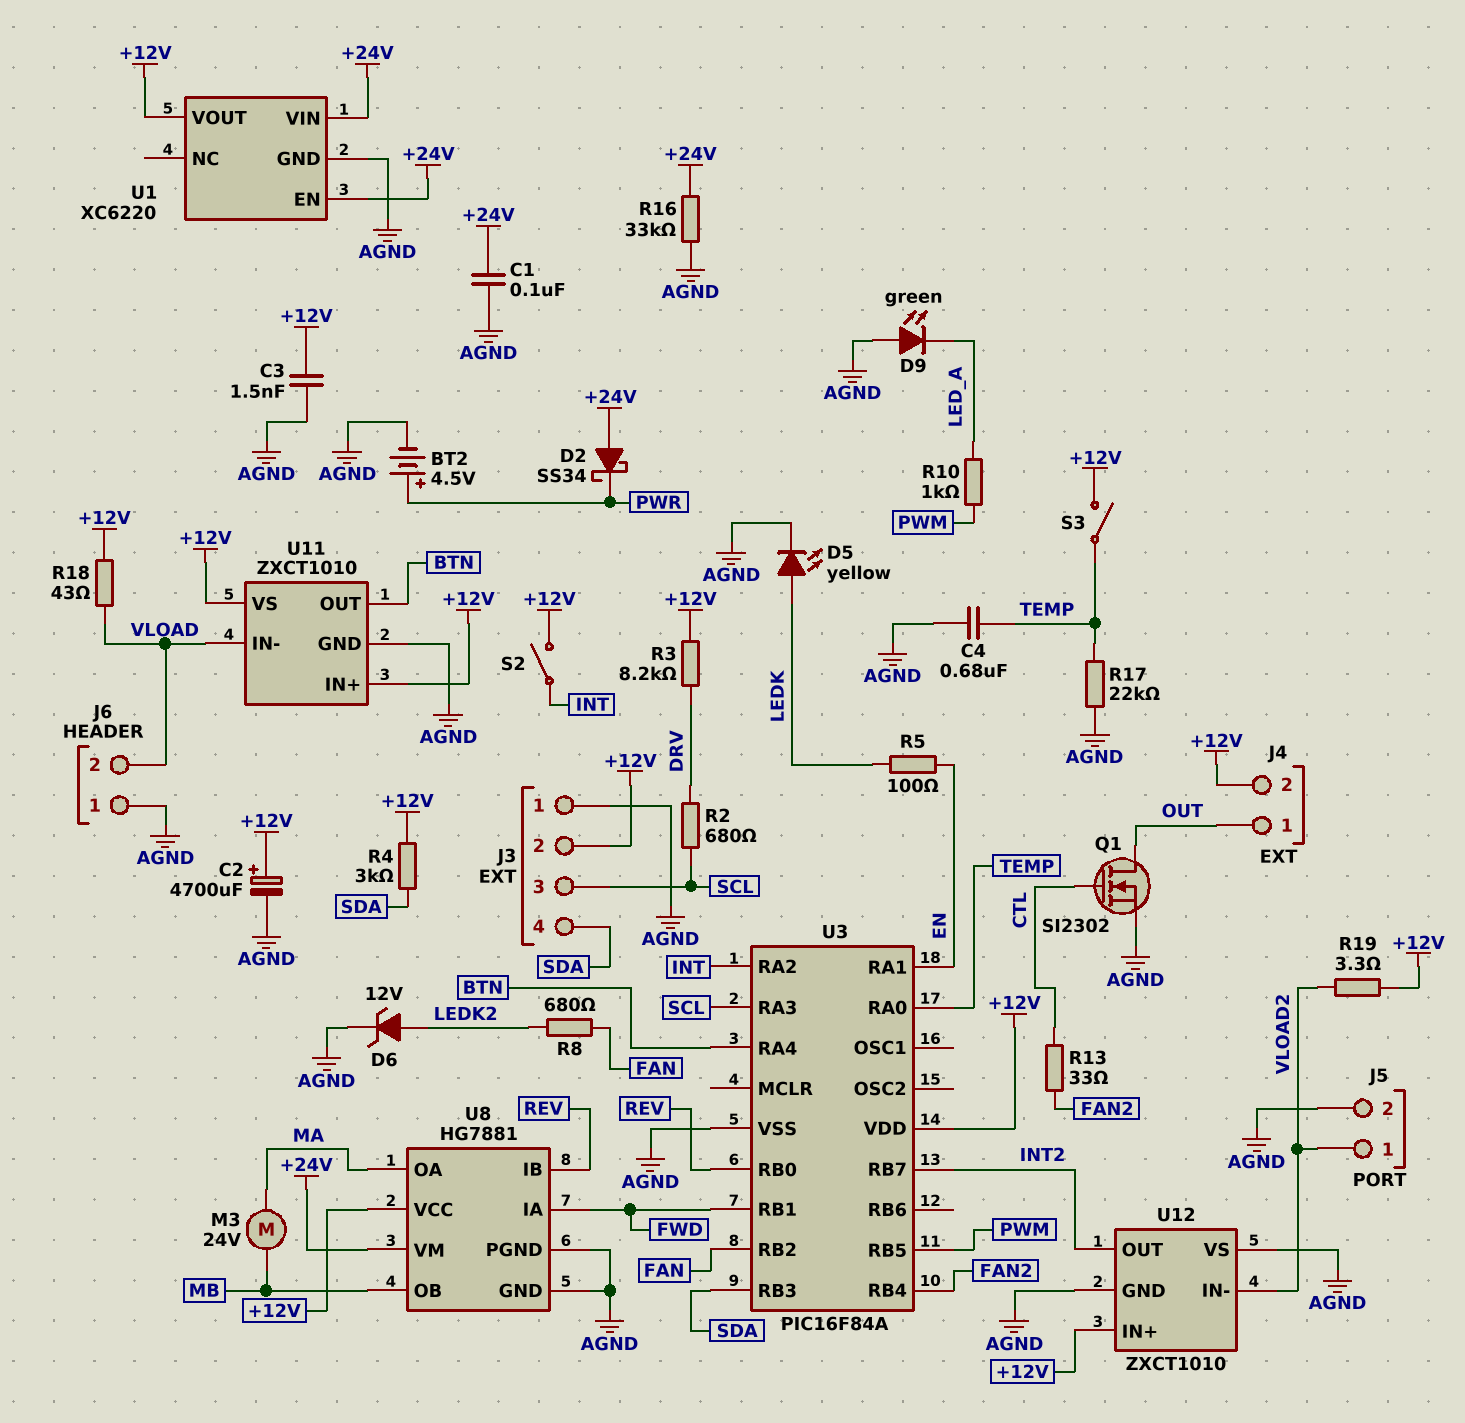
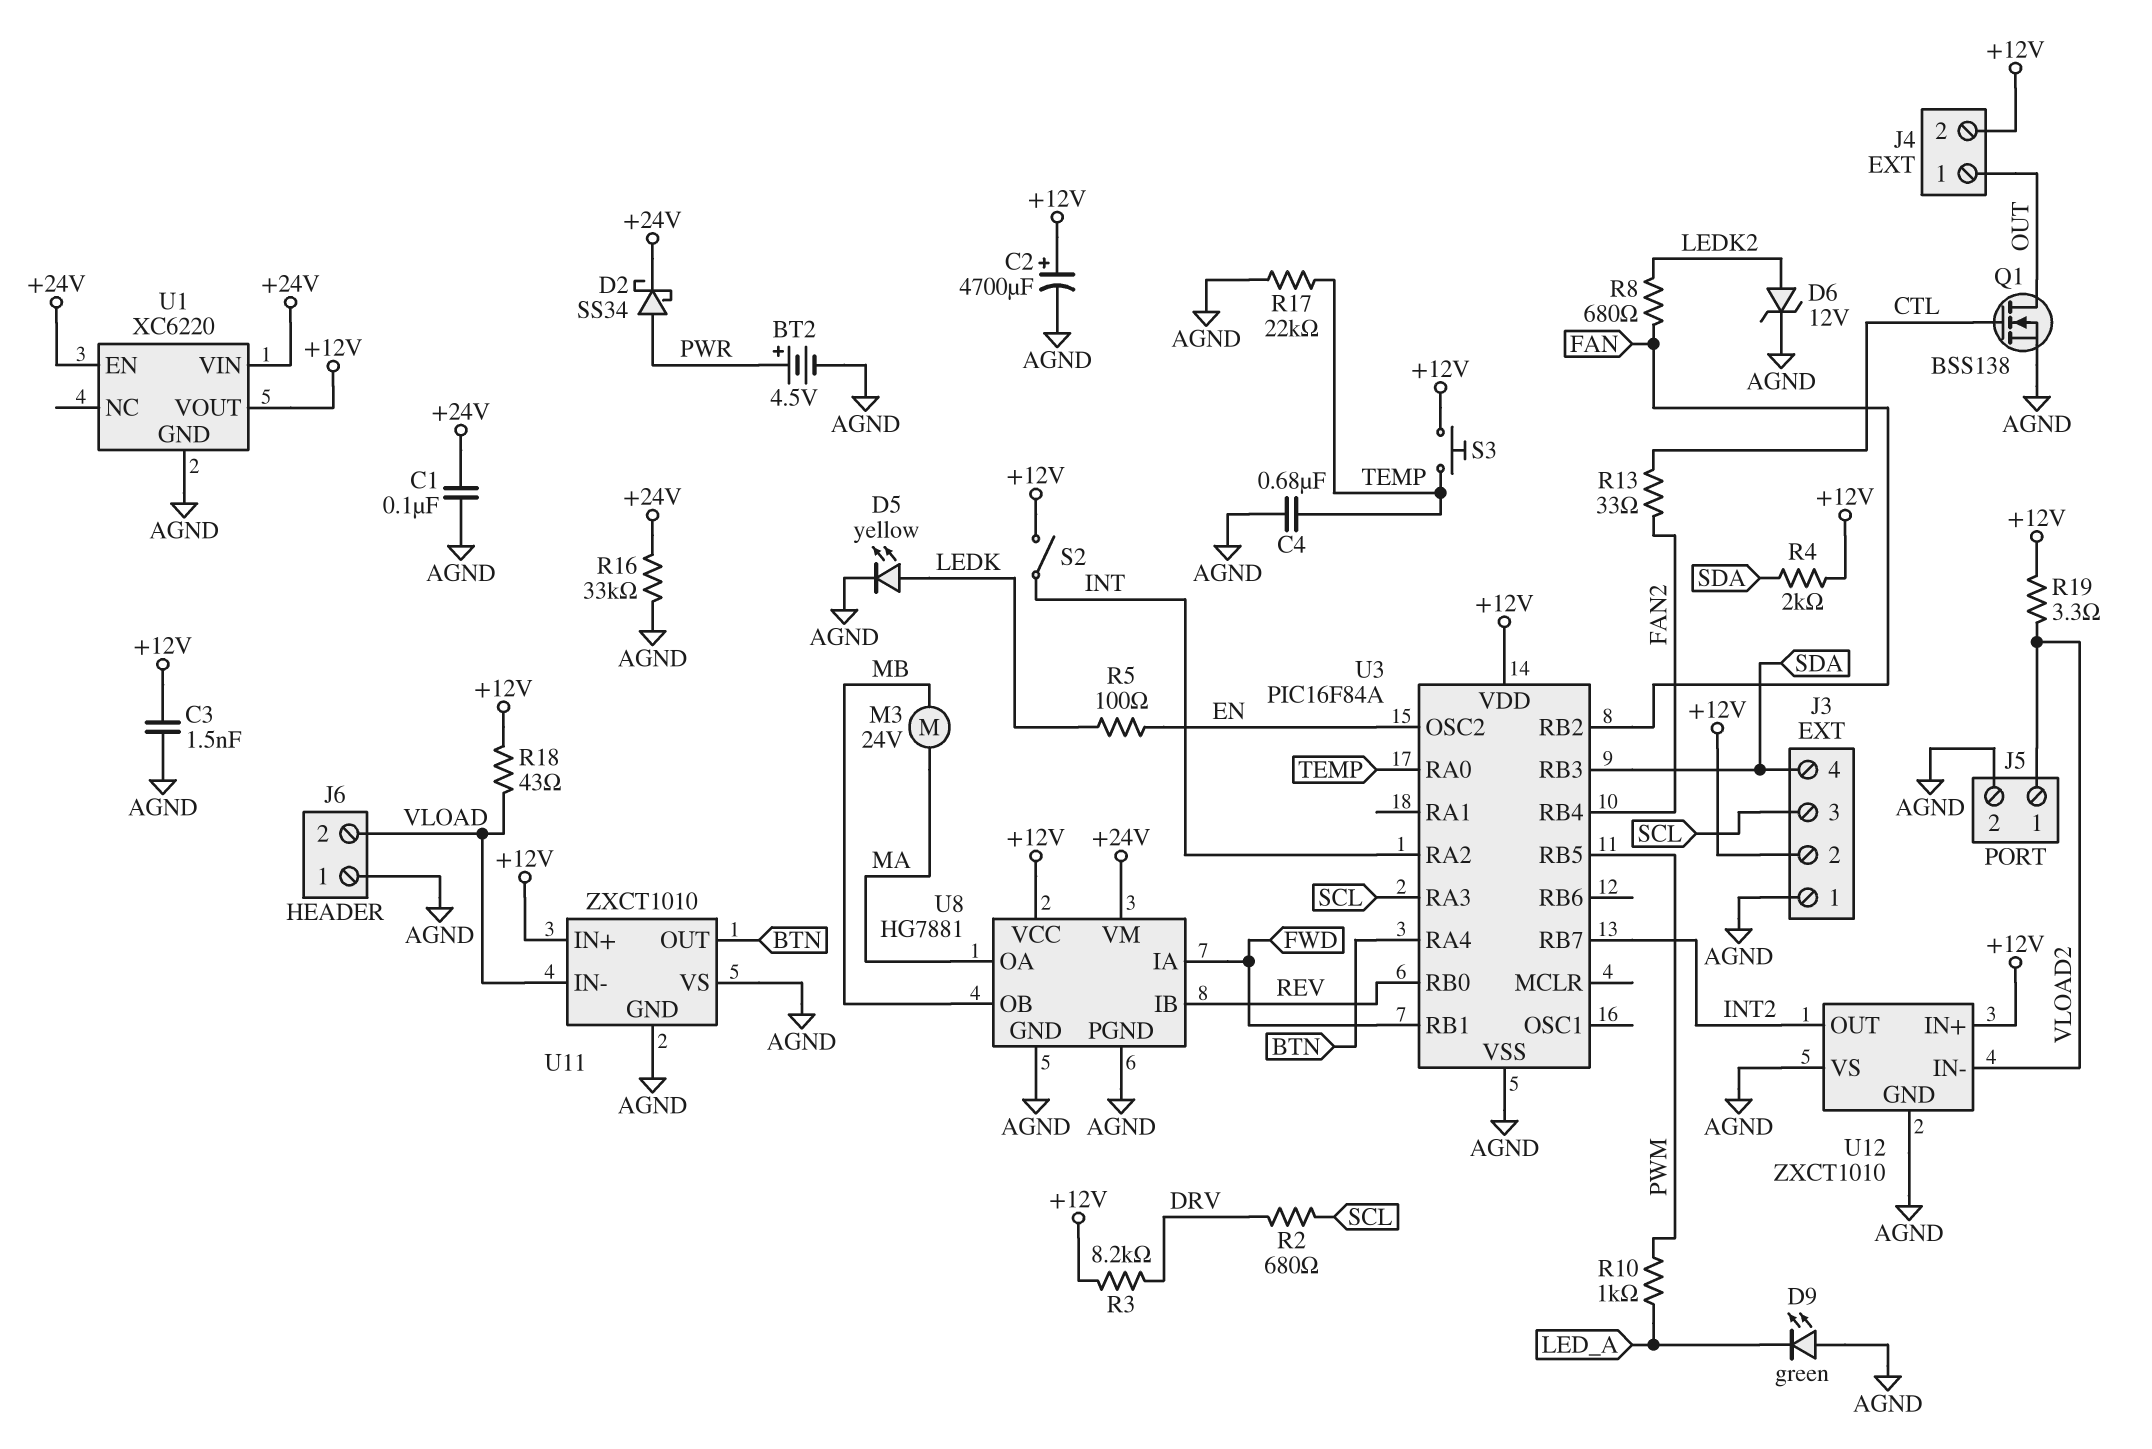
D2: schottky SS34 (A +24V, K PWR) -> schottky SS34 (A PWR, K +24V)
Q1: NMOS SI2302 (G CTL, D OUT, S AGND) -> NMOS BSS138 (G CTL, D OUT, S AGND)
R4: 3k (+12V, SDA) -> 2k (+12V, SDA)
S3: switch (+12V, TEMP) -> button (+12V, TEMP)
U3 pin OSC2: none -> EN
U3 pin RA1: EN -> none
U11 pin VS: +12V -> AGND

